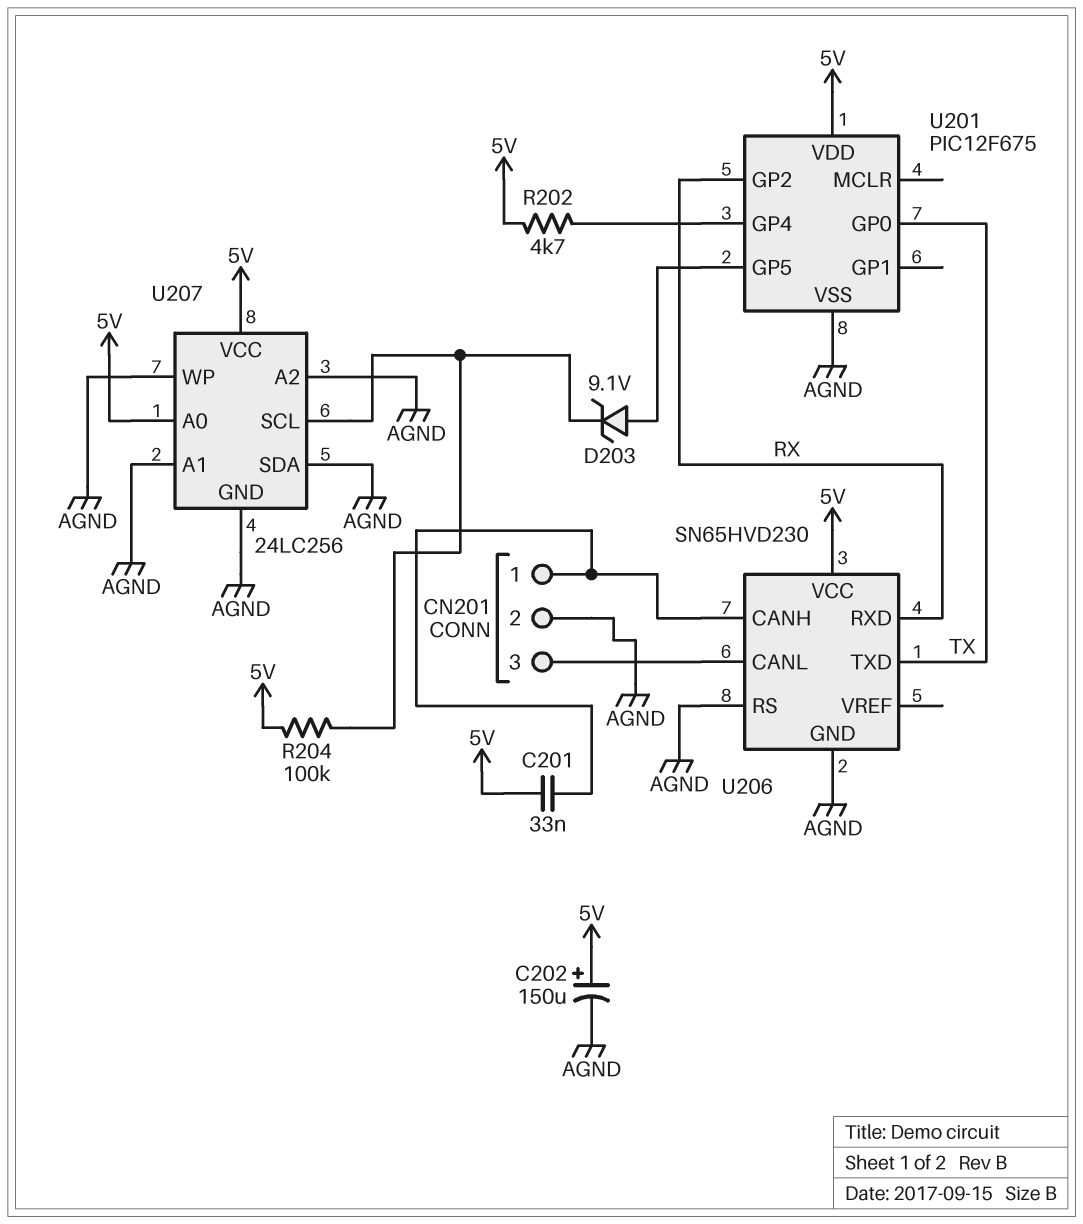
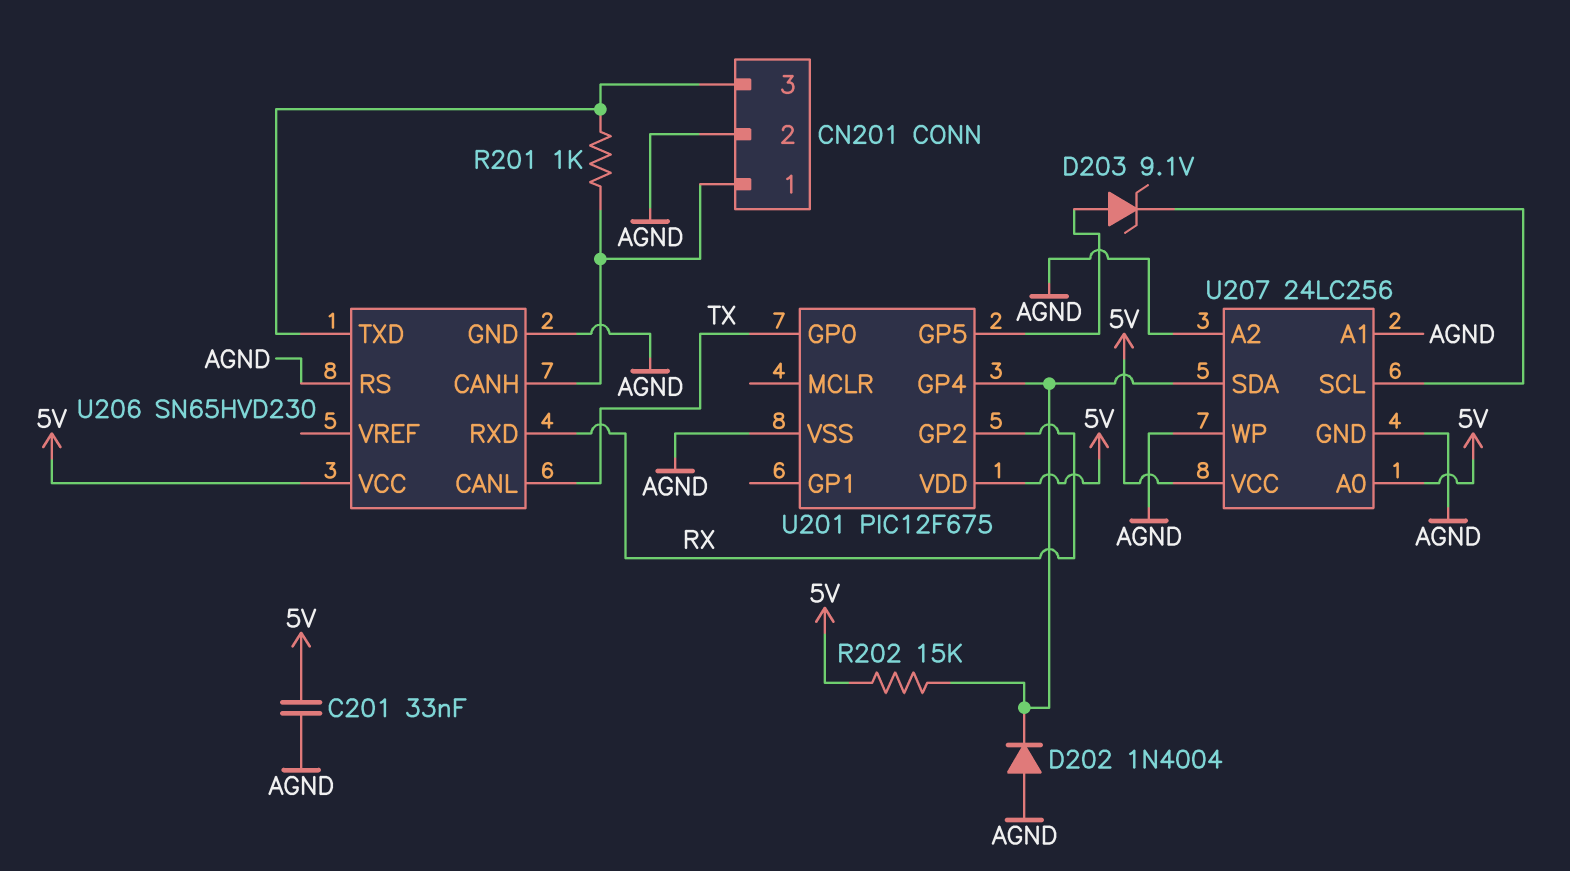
C201: 33nF (5V, CN201/1) -> 33nF (5V, AGND)
C202: 150uF (plus 5V, minus AGND) -> none
D202: none -> diode 1N4004 (A AGND, K U201/GP4)
R201: none -> 1k (CN201/1, CN201/3)
R202: 4.7k (5V, U201/GP4) -> 15k (5V, U201/GP4)
R204: 100k (5V, U207/SCL) -> none
U206 pin CANL: CN201/3 -> TX
U206 pin TXD: TX -> CN201/3
U207 pin SDA: AGND -> U201/GP4

